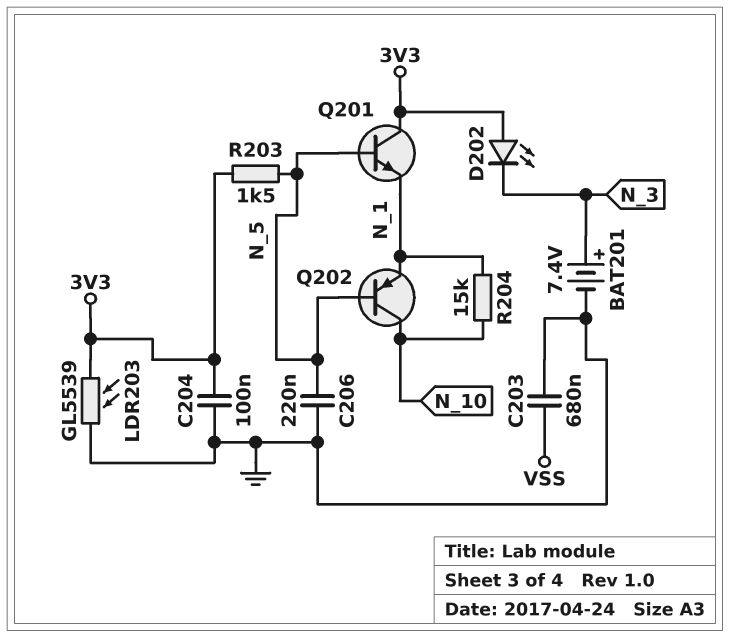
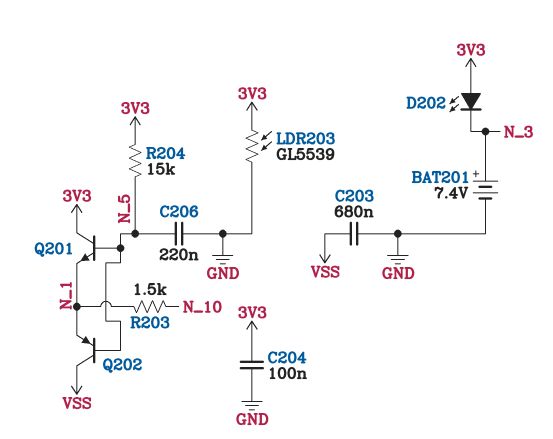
Q202: PNP (B N_5, C N_10, E N_1) -> PNP (B N_5, C VSS, E N_1)
R203: 1.5k (3V3, N_5) -> 1.5k (N_1, N_10)
R204: 15k (N_1, N_10) -> 15k (3V3, N_5)

